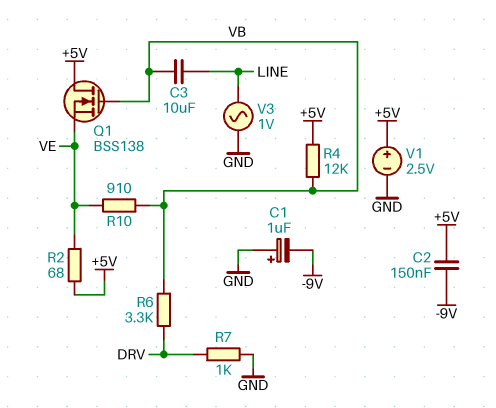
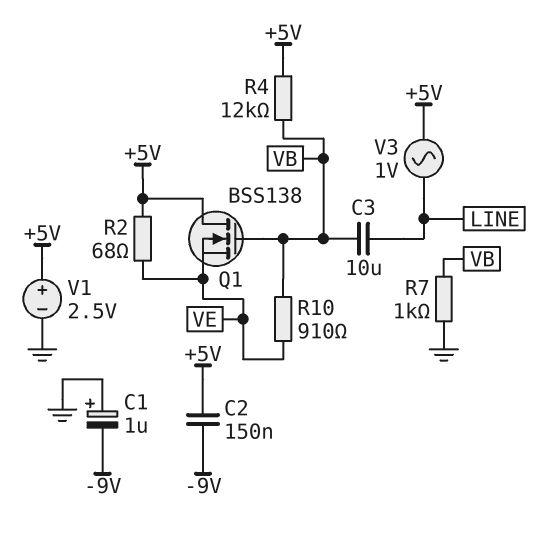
R6: 3.3k (DRV, VB) -> none
R7: 1k (DRV, GND) -> 1k (GND, VB)
V3: AC 1V (GND, LINE) -> AC 1V (+5V, LINE)

